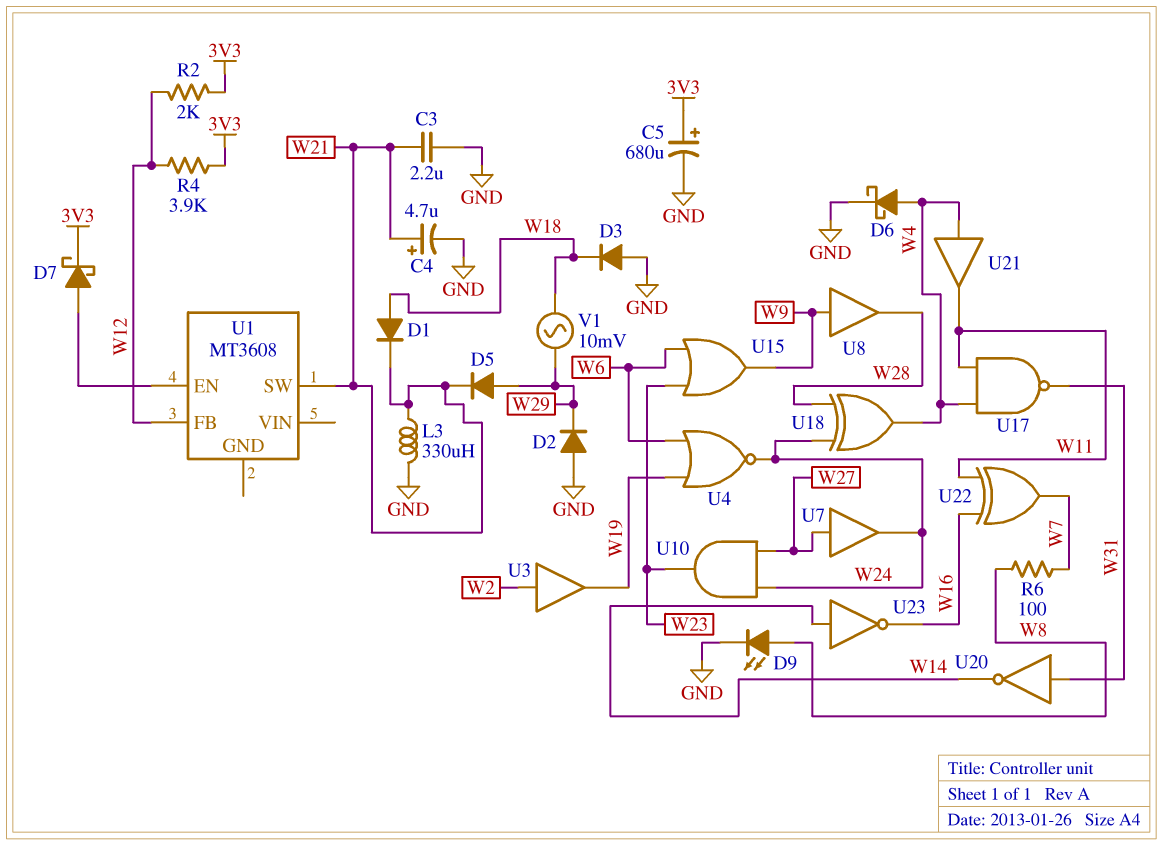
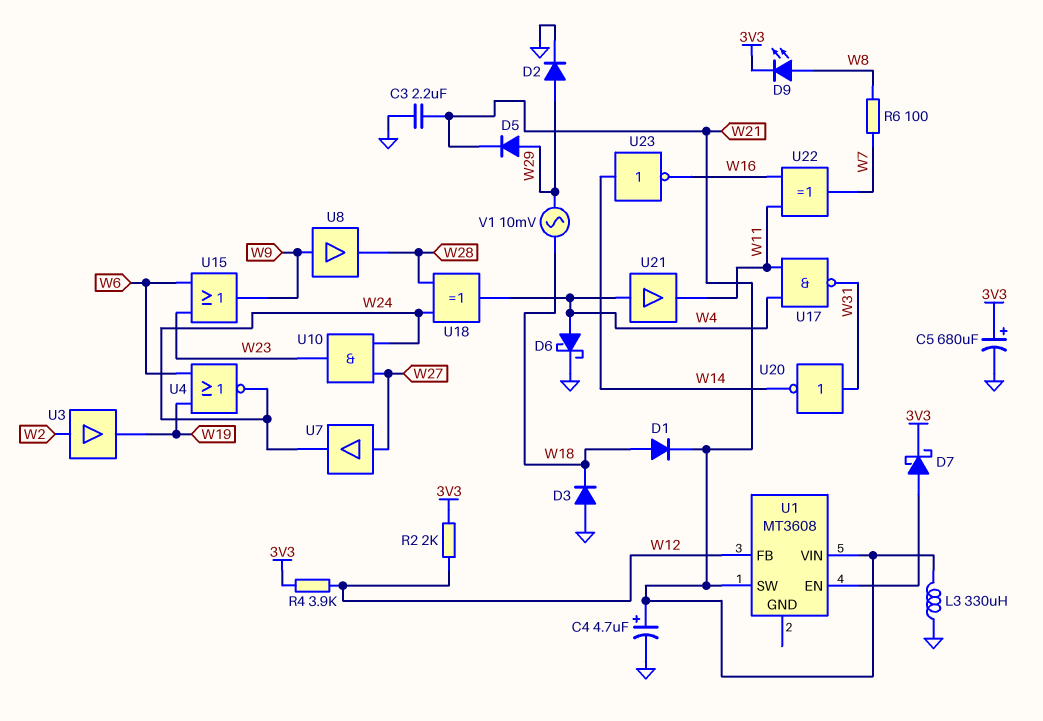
D2: diode (A GND, K W29) -> diode (A W29, K GND)
D9: LED (A W8, K GND) -> LED (A W8, K 3V3)
U1 pin VIN: none -> W21

